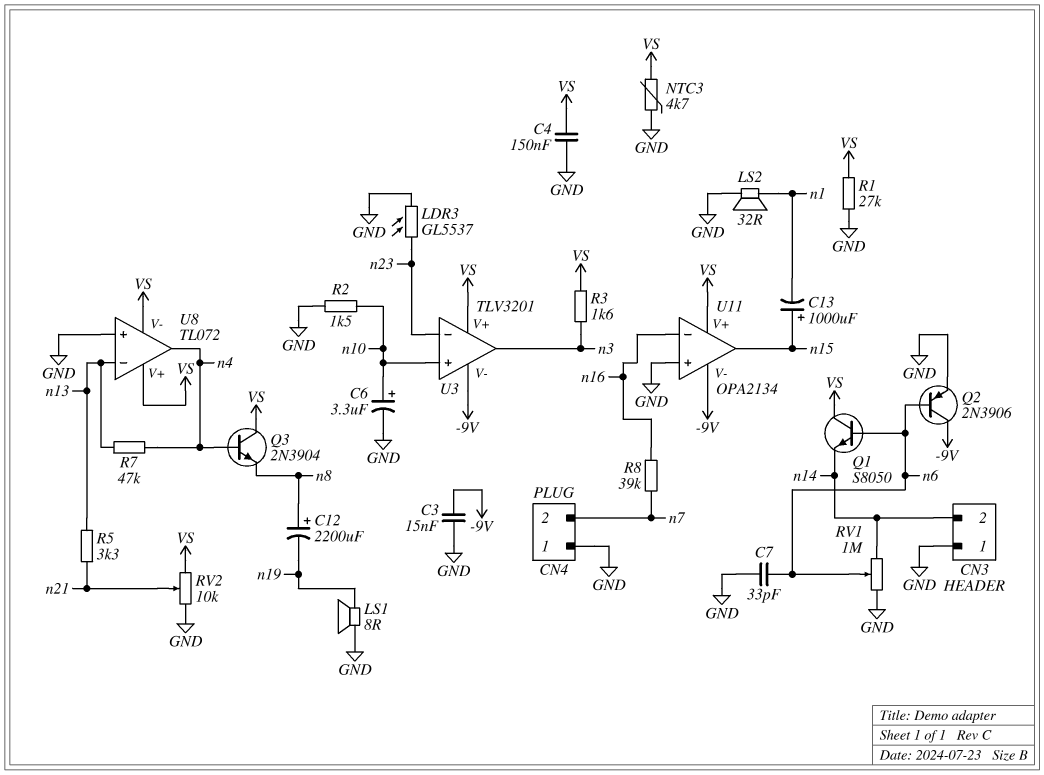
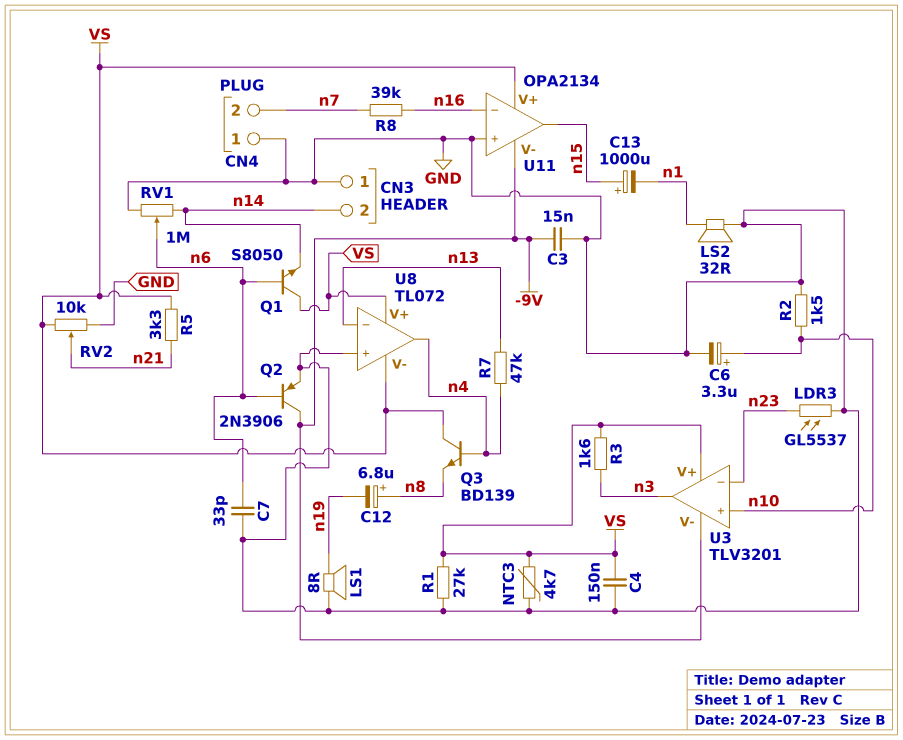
C12: 2200uF (plus n8, minus n19) -> 6.8uF (plus n8, minus n19)
Q3: NPN 2N3904 (B n4, C VS, E n8) -> NPN BD139 (B n4, C VS, E n8)
R5: 3.3k (n13, n21) -> 3.3k (VS, n21)

